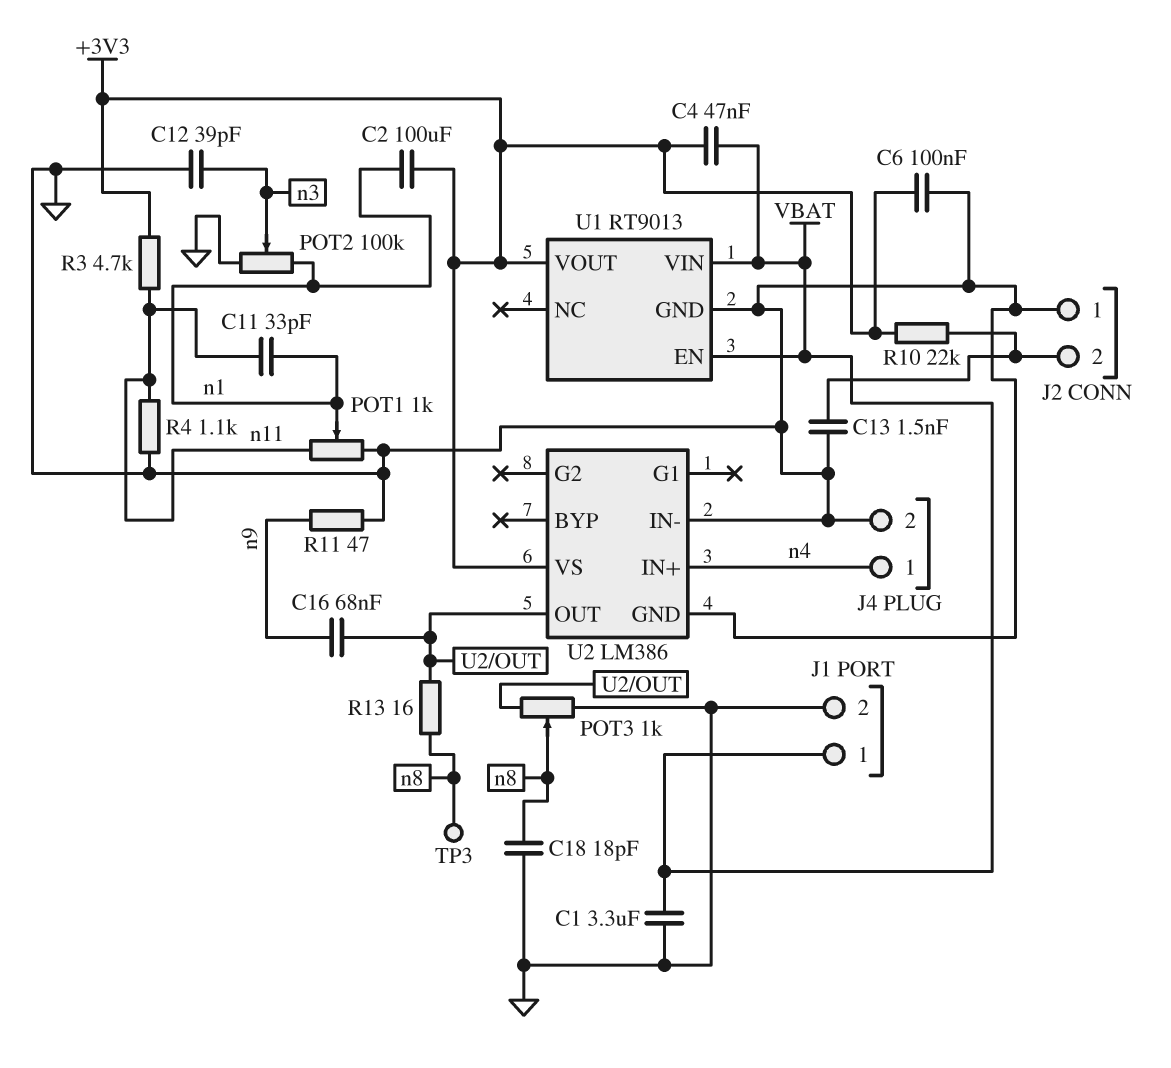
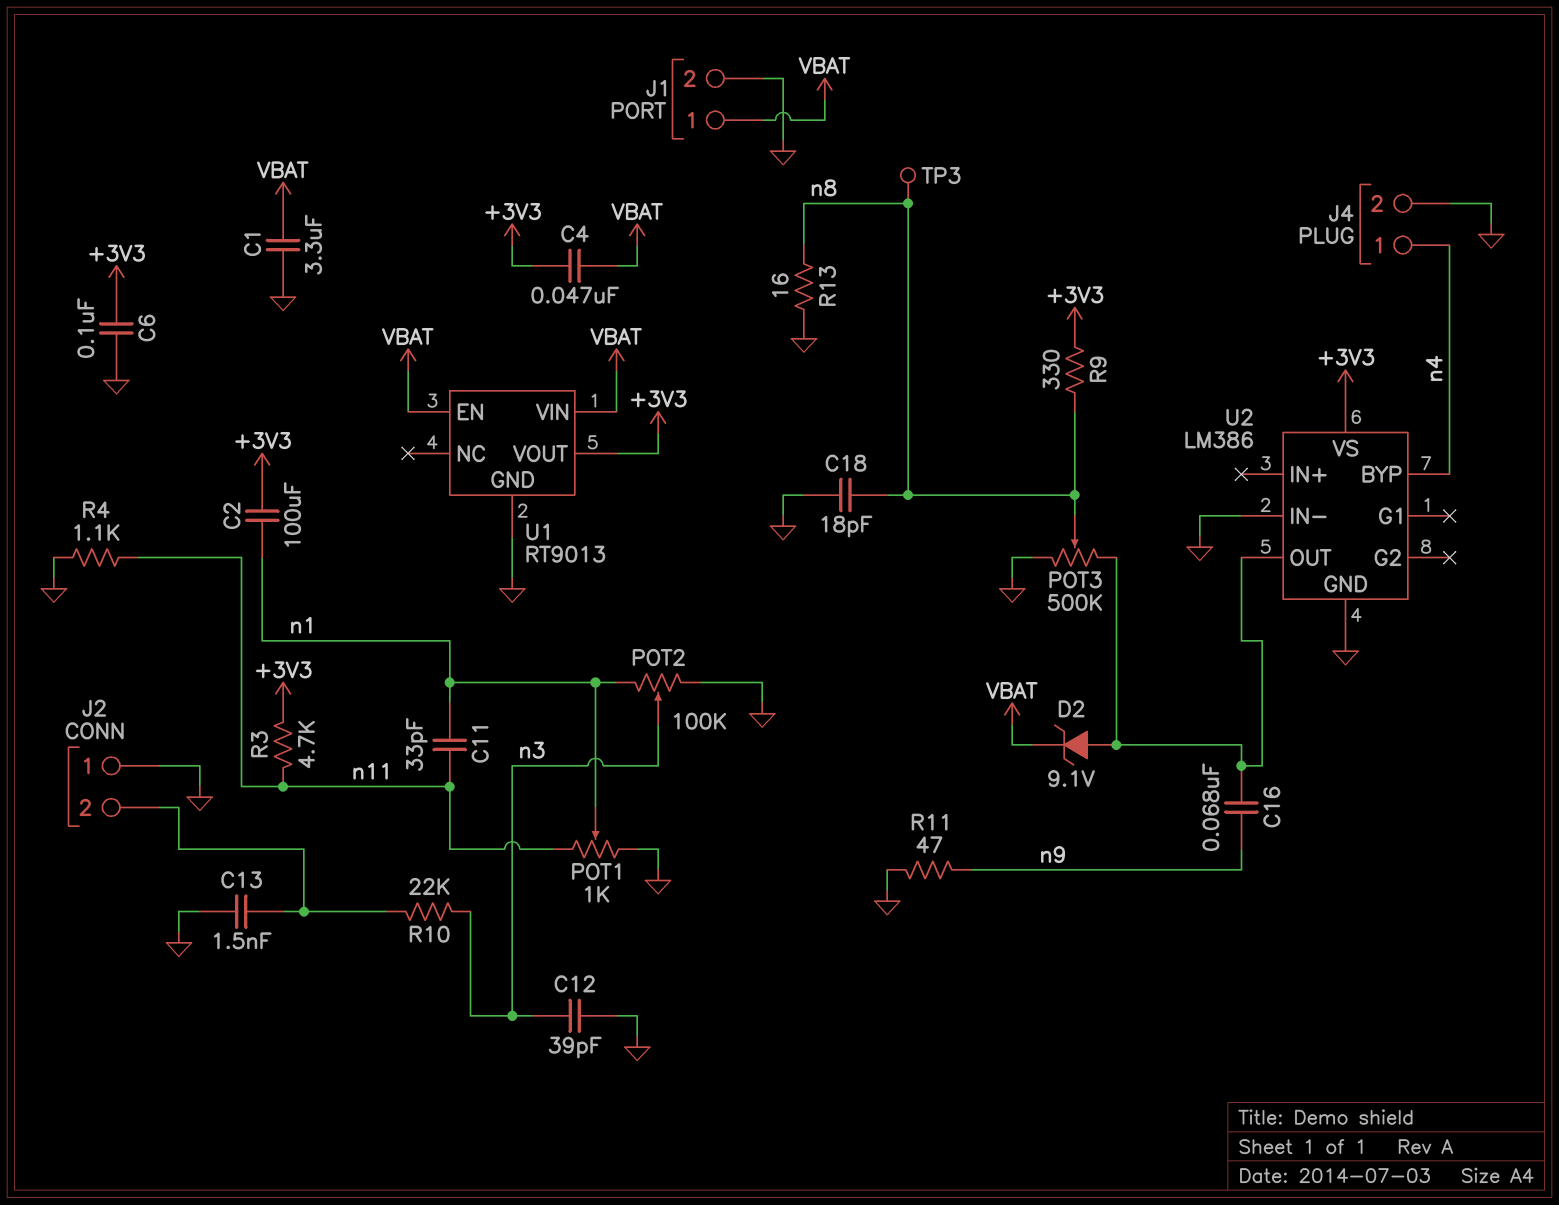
D2: none -> zener 9.1V (A U2/OUT, K VBAT)
POT3: 1k (GND, U2/OUT, wiper n8) -> 500k (GND, U2/OUT, wiper n8)
R9: none -> 330 (+3V3, n8)
R10: 22k (+3V3, J2/2) -> 22k (J2/2, n3)
R13: 16 (U2/OUT, n8) -> 16 (GND, n8)
U2 pin BYP: none -> n4
U2 pin IN+: n4 -> none

